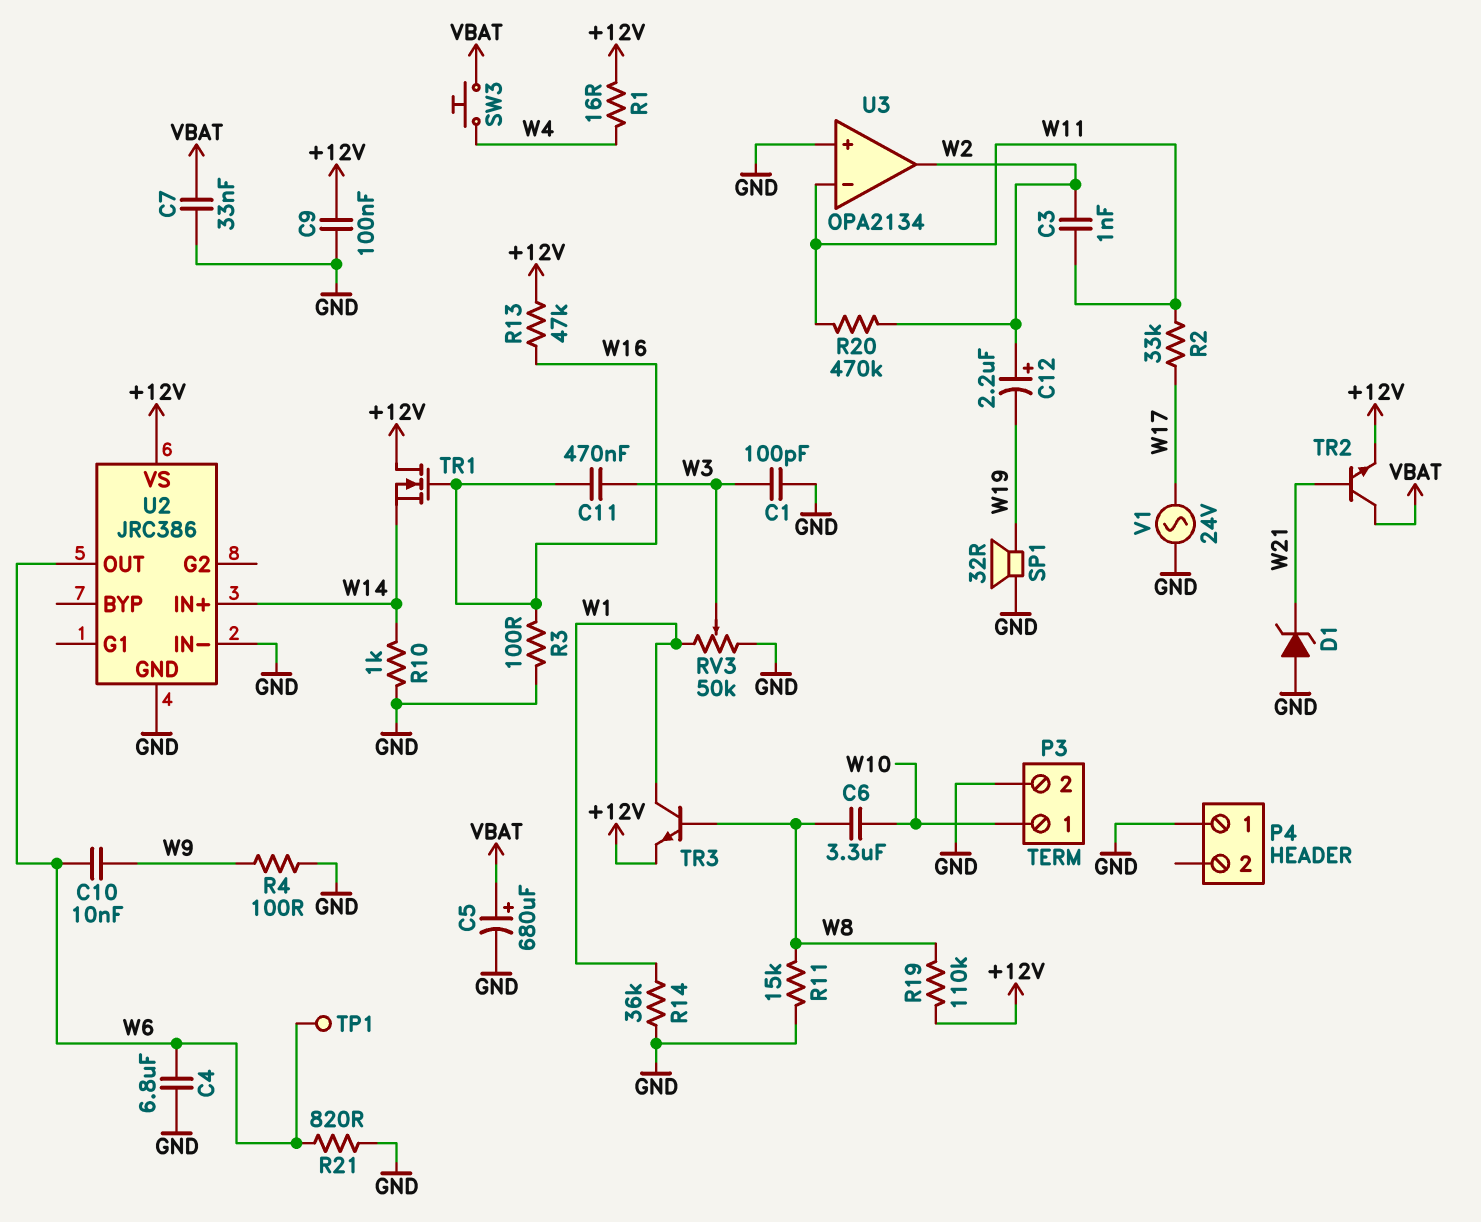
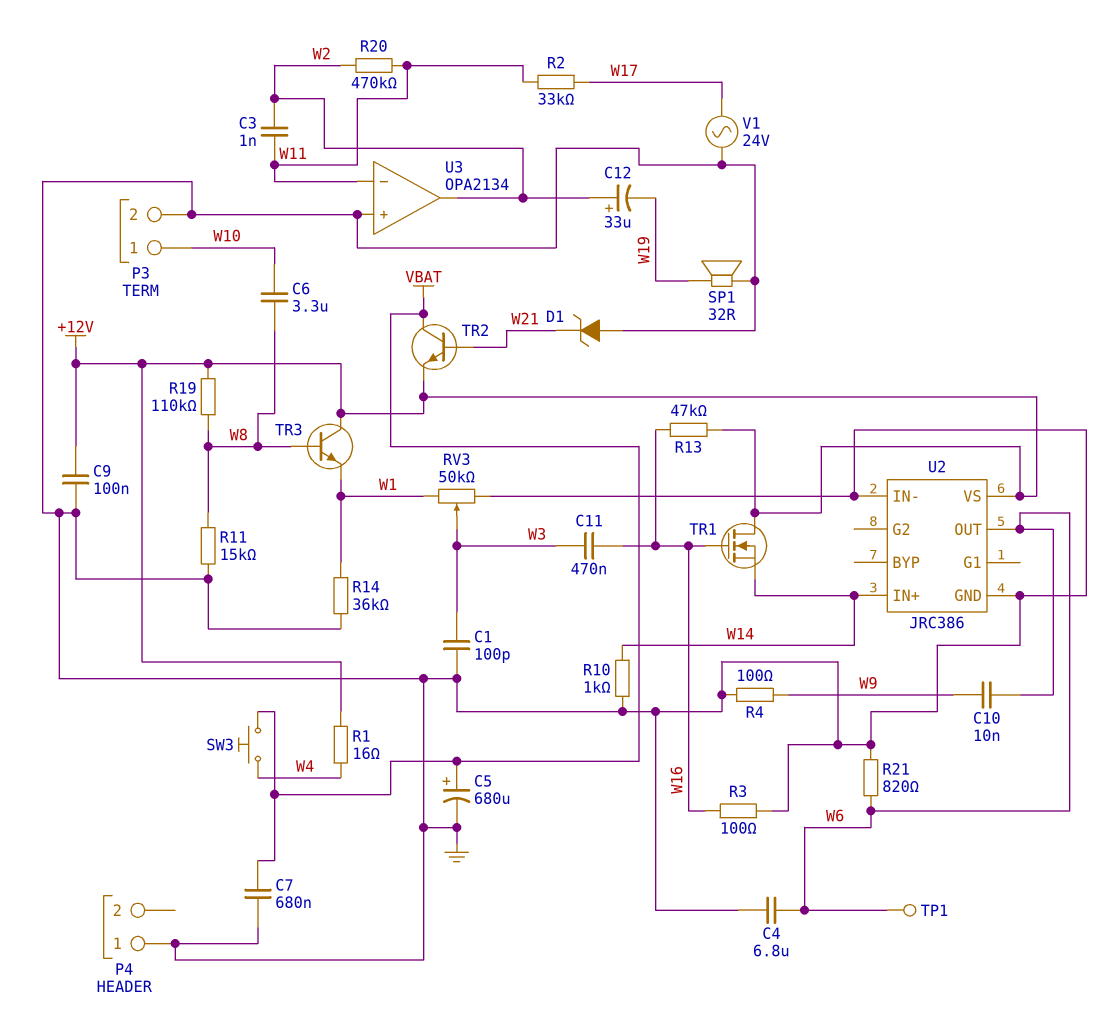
C7: 33nF (GND, VBAT) -> 680nF (GND, VBAT)
C12: 2.2uF (plus W2, minus W19) -> 33uF (plus W2, minus W19)
TR3: NPN (B W8, C W1, E +12V) -> NPN (B W8, C +12V, E W1)

